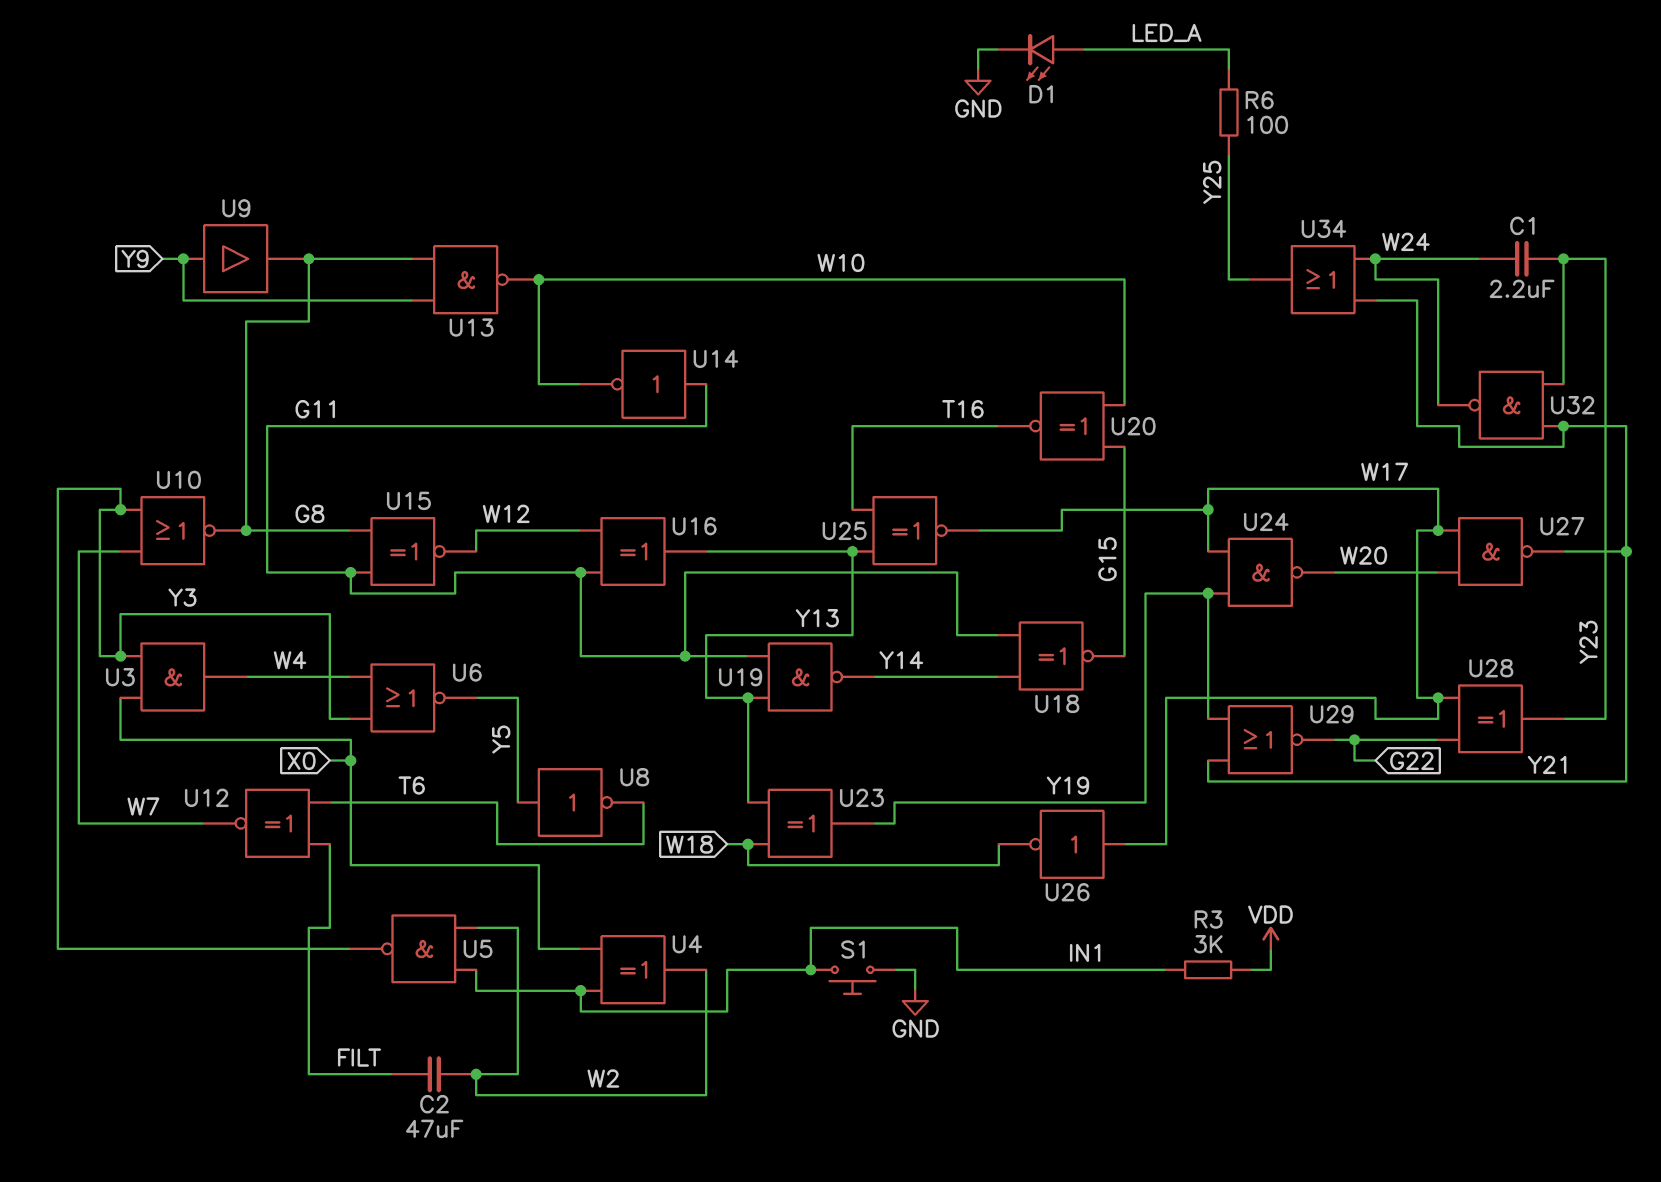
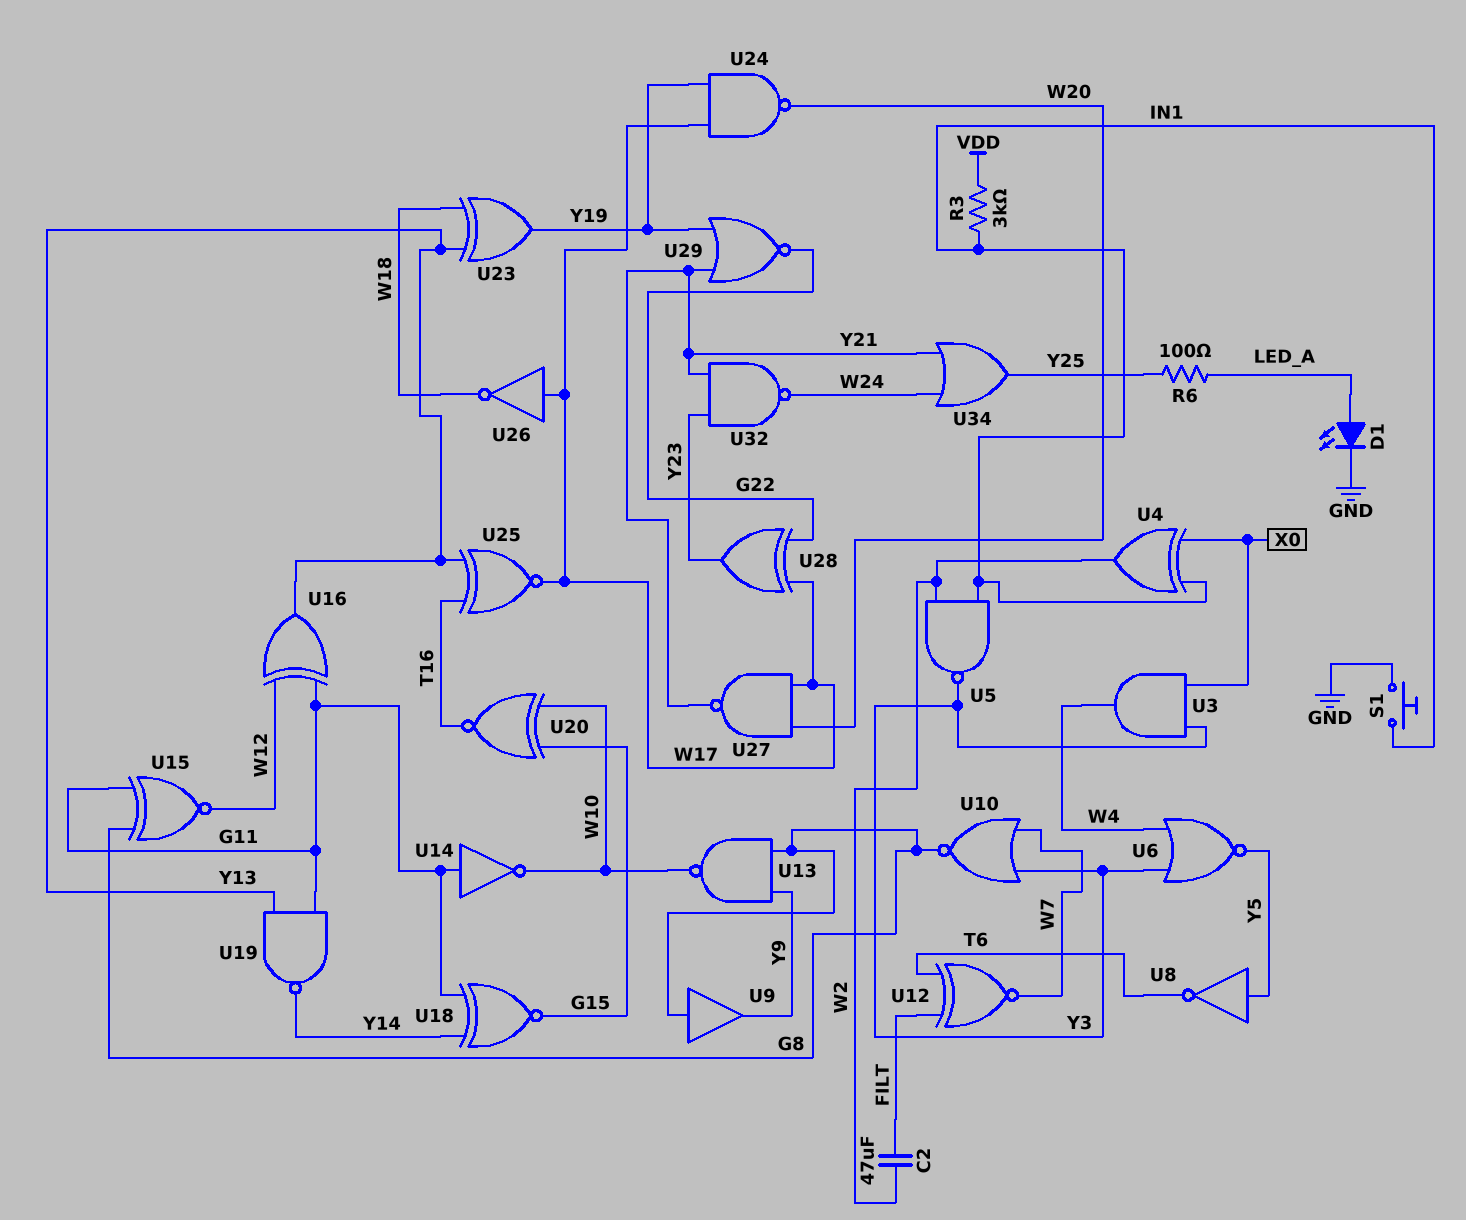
C1: 2.2uF (W24, Y23) -> none
U9: buffer (in Y9, out G8) -> buffer (in G8, out Y9)

